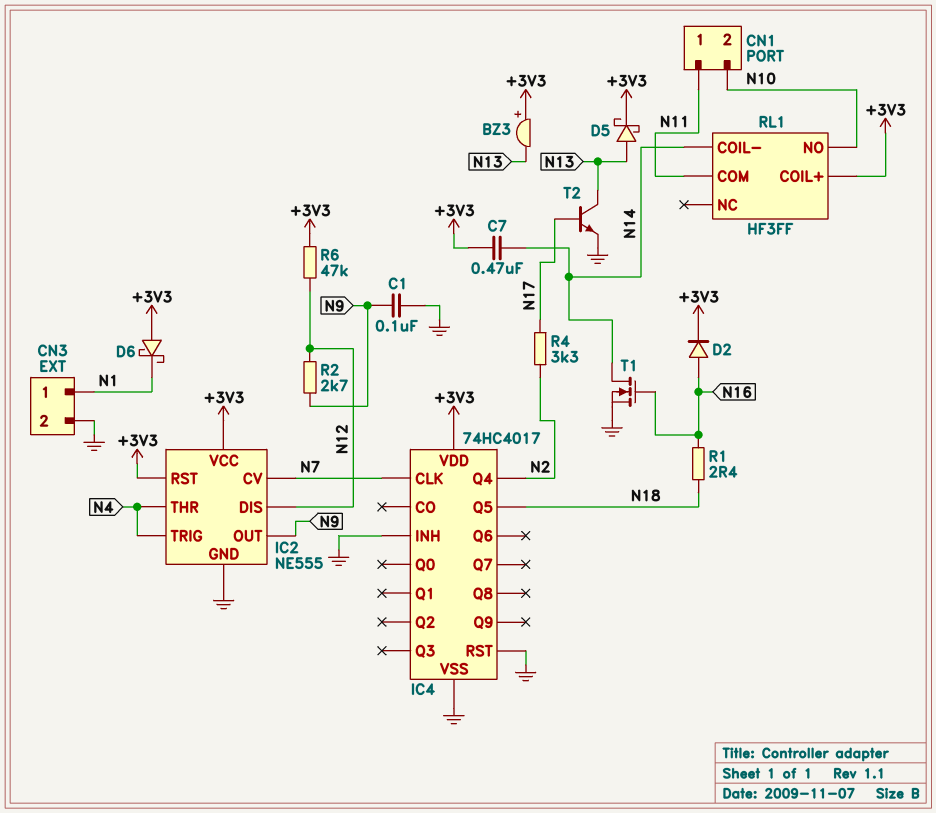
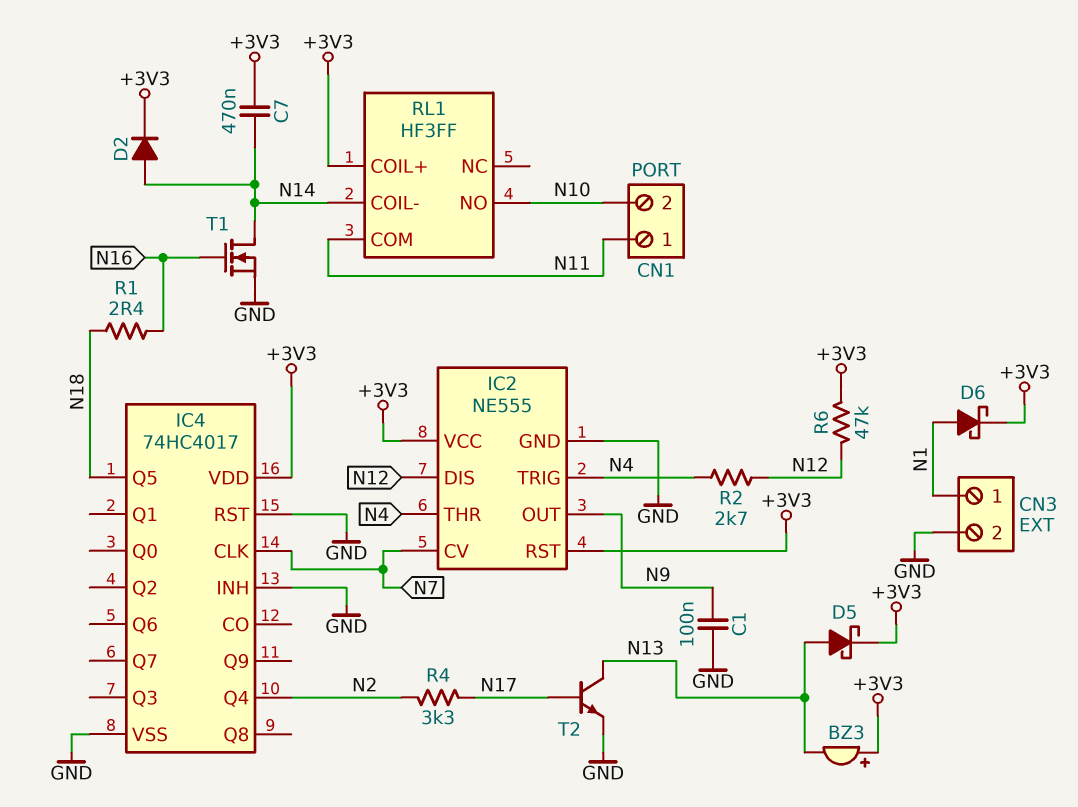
D2: diode (A N16, K +3V3) -> diode (A N14, K +3V3)
D6: schottky (A +3V3, K N1) -> schottky (A N1, K +3V3)
R2: 2.7k (N9, N12) -> 2.7k (N4, N12)

